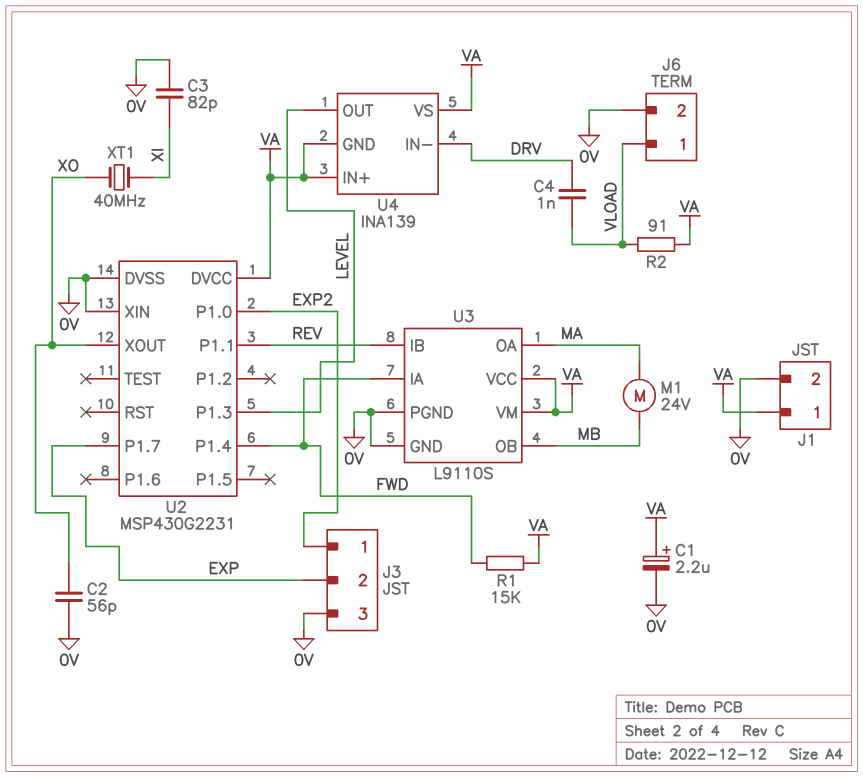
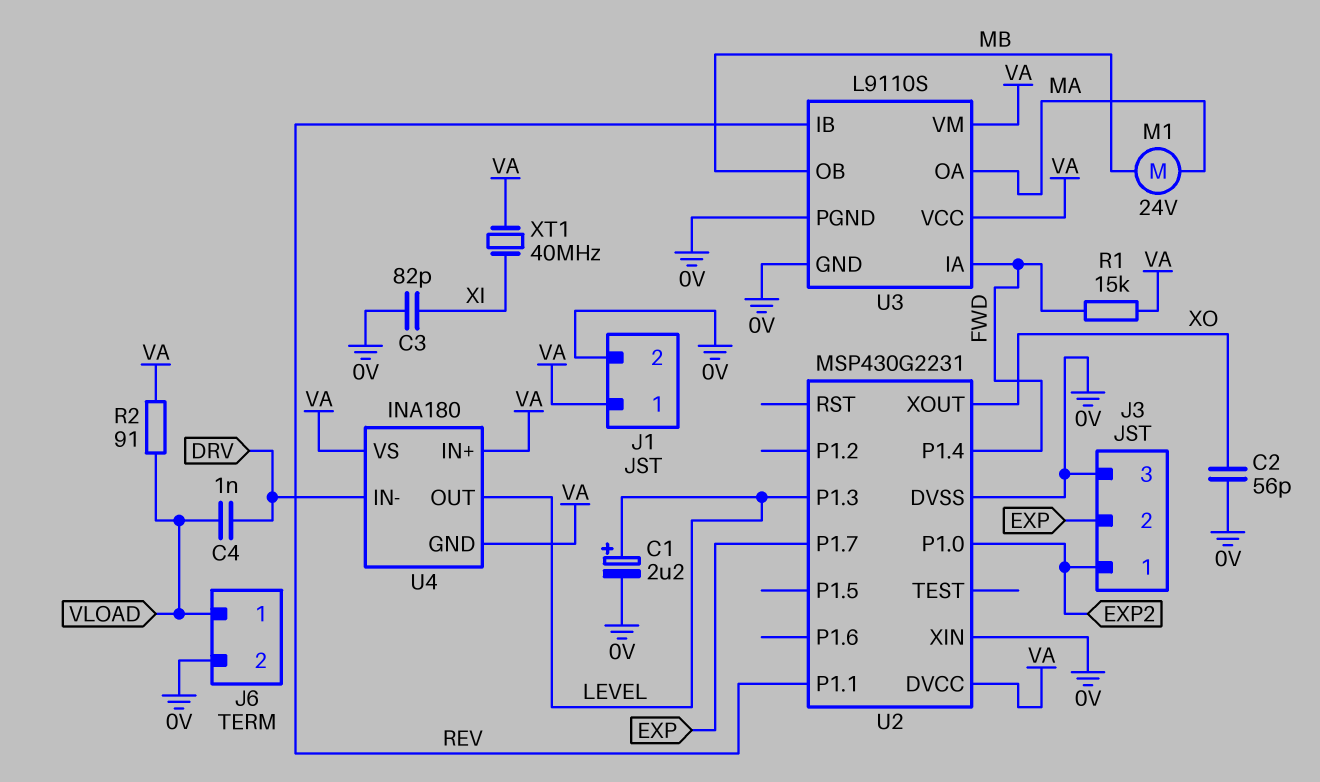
C1: 2.2uF (plus VA, minus 0V) -> 2.2uF (plus LEVEL, minus 0V)
U4: INA139 -> INA180
XT1: 40MHz (XI, XO) -> 40MHz (VA, XI)

